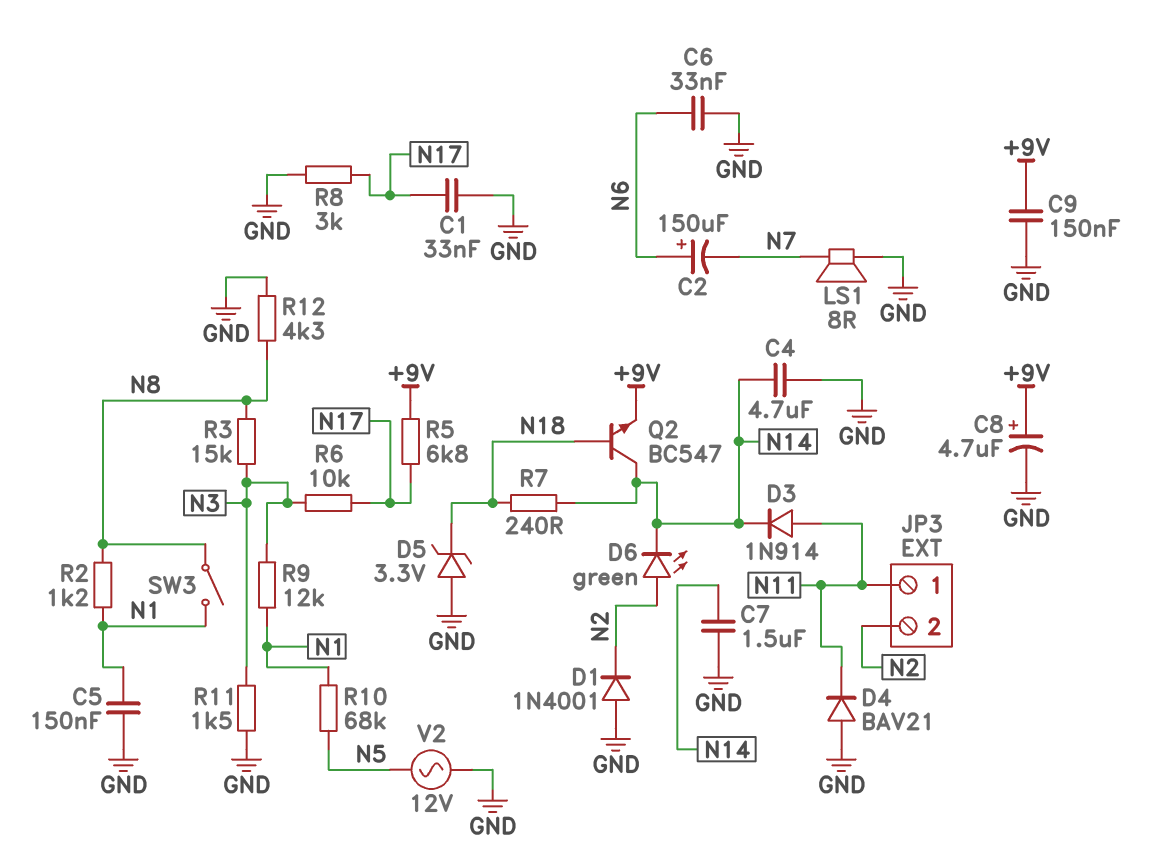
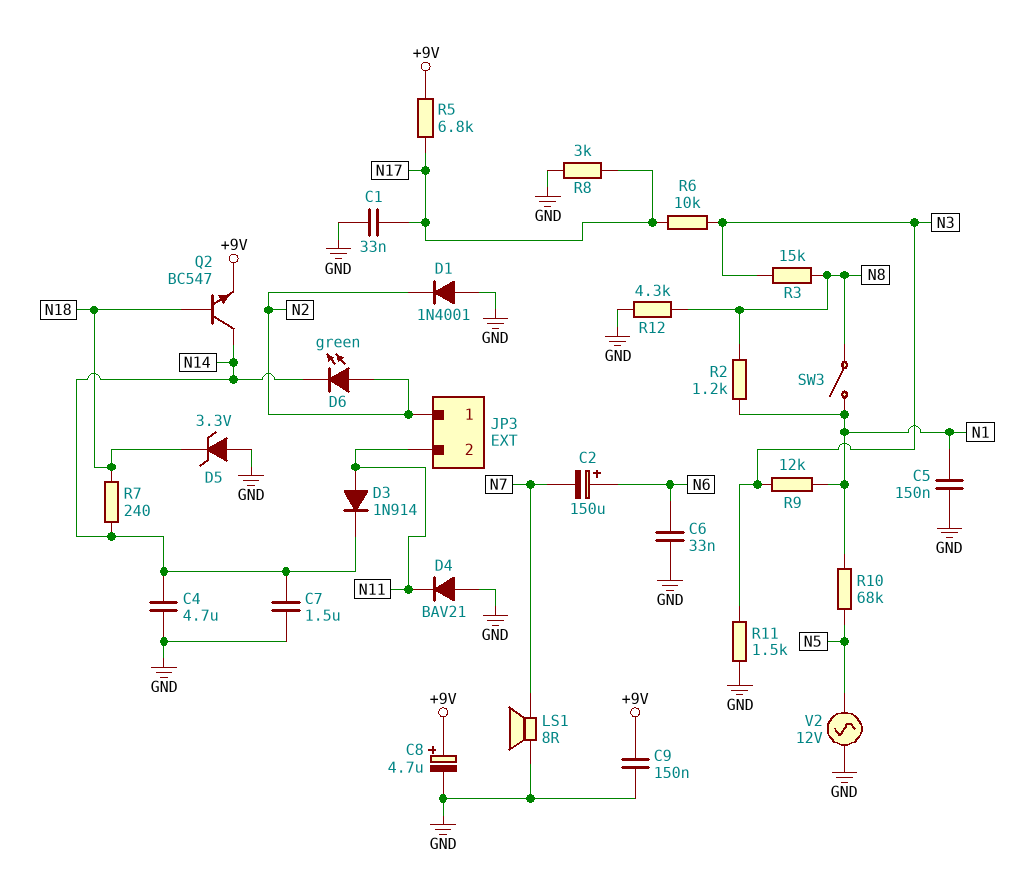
JP3 pin 1: N11 -> N2
JP3 pin 2: N2 -> N11

